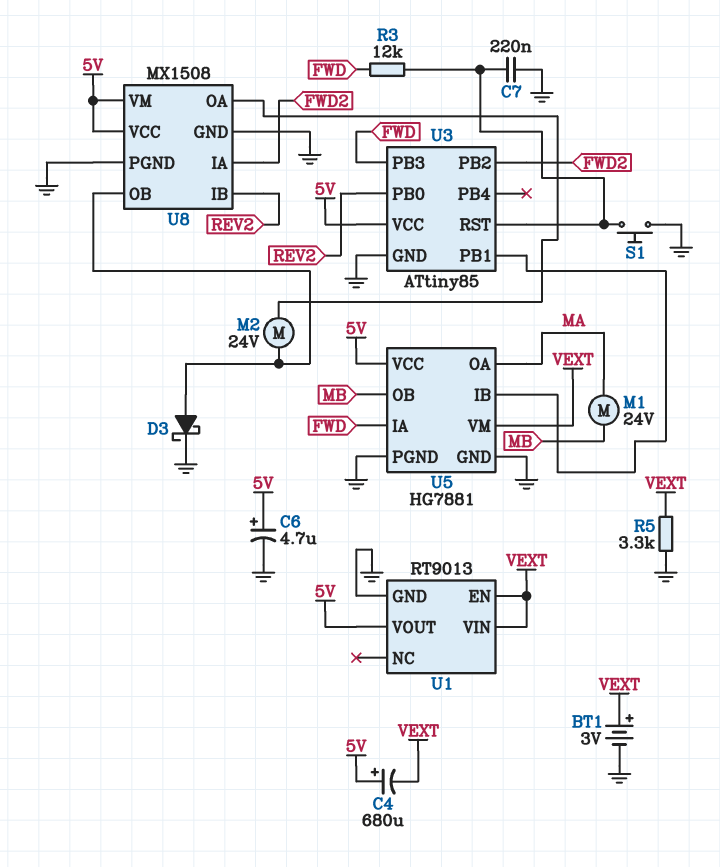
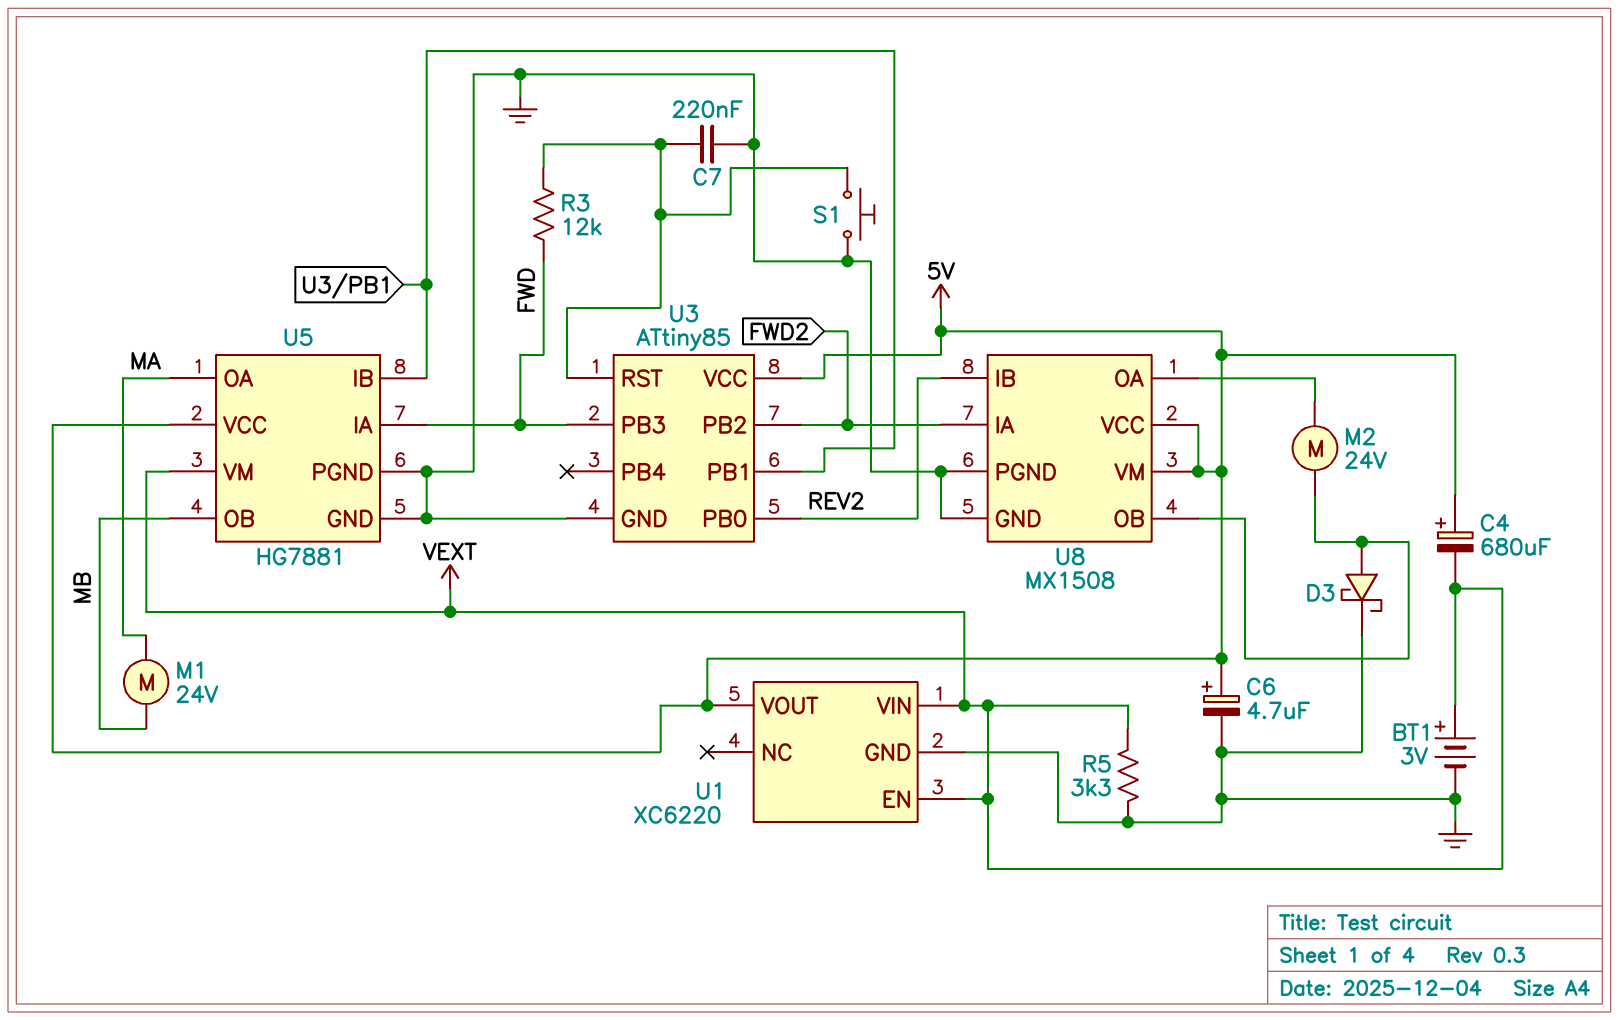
U1: RT9013 -> XC6220

